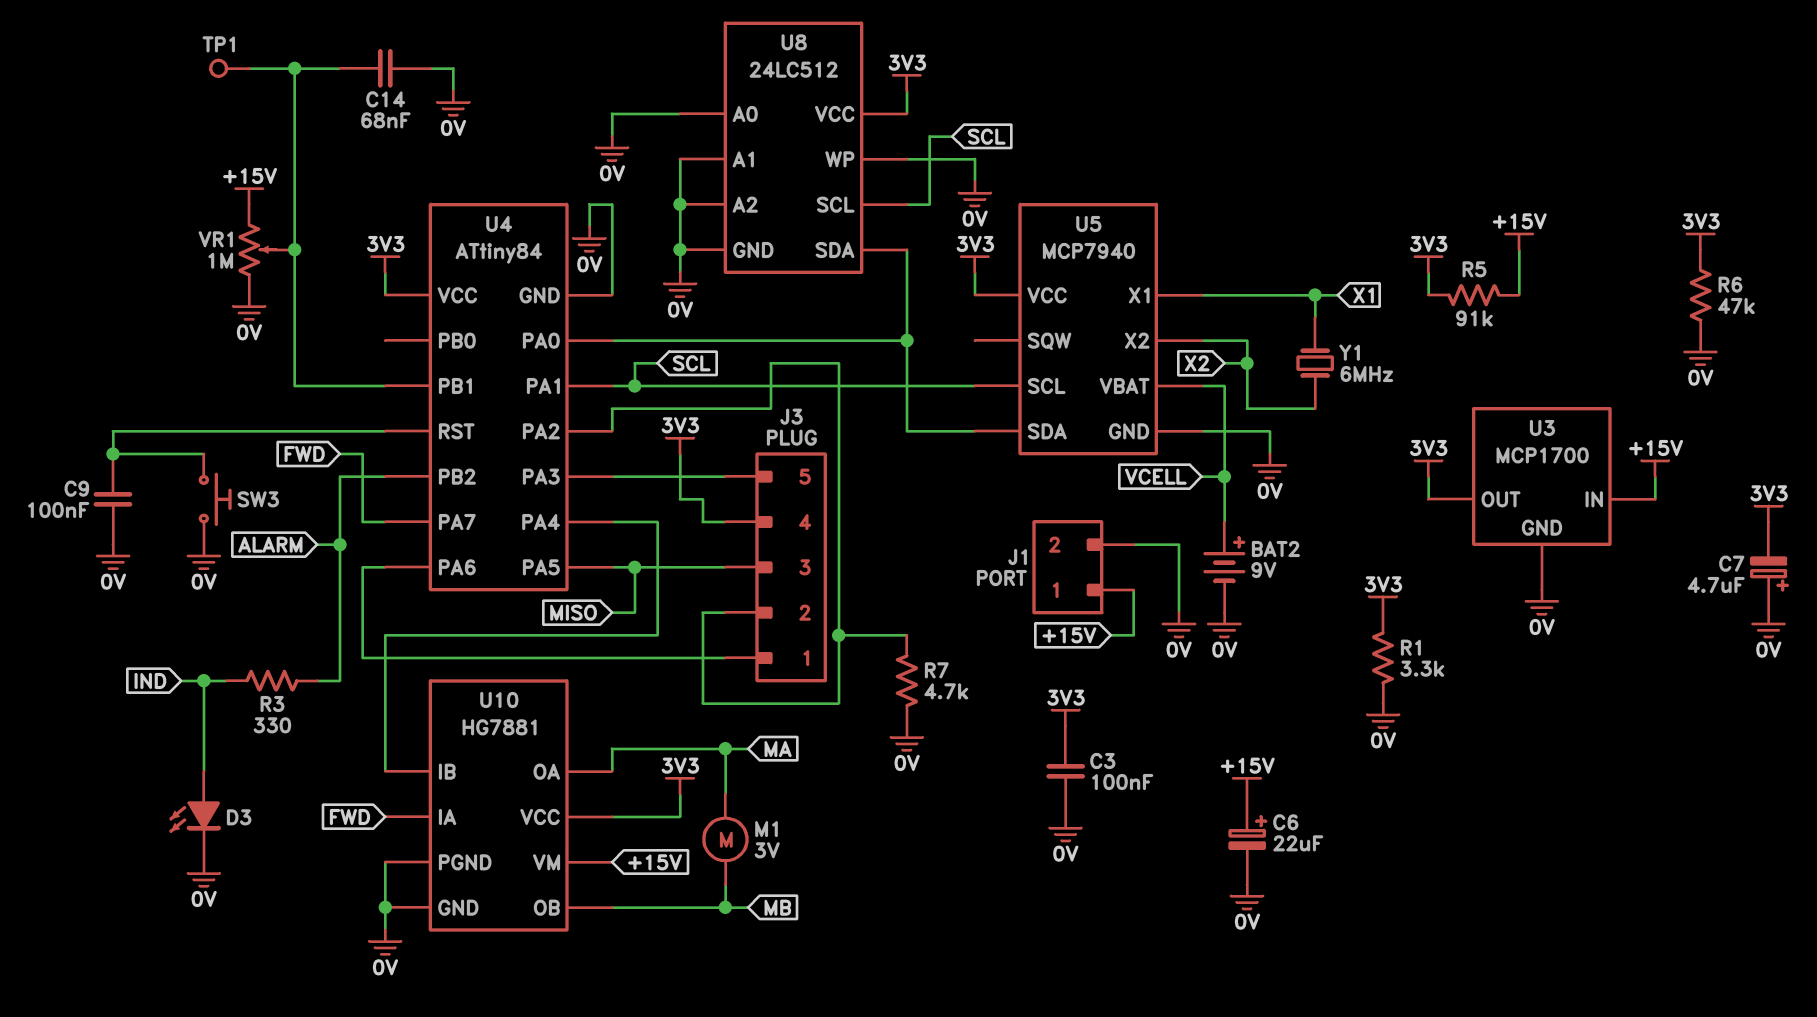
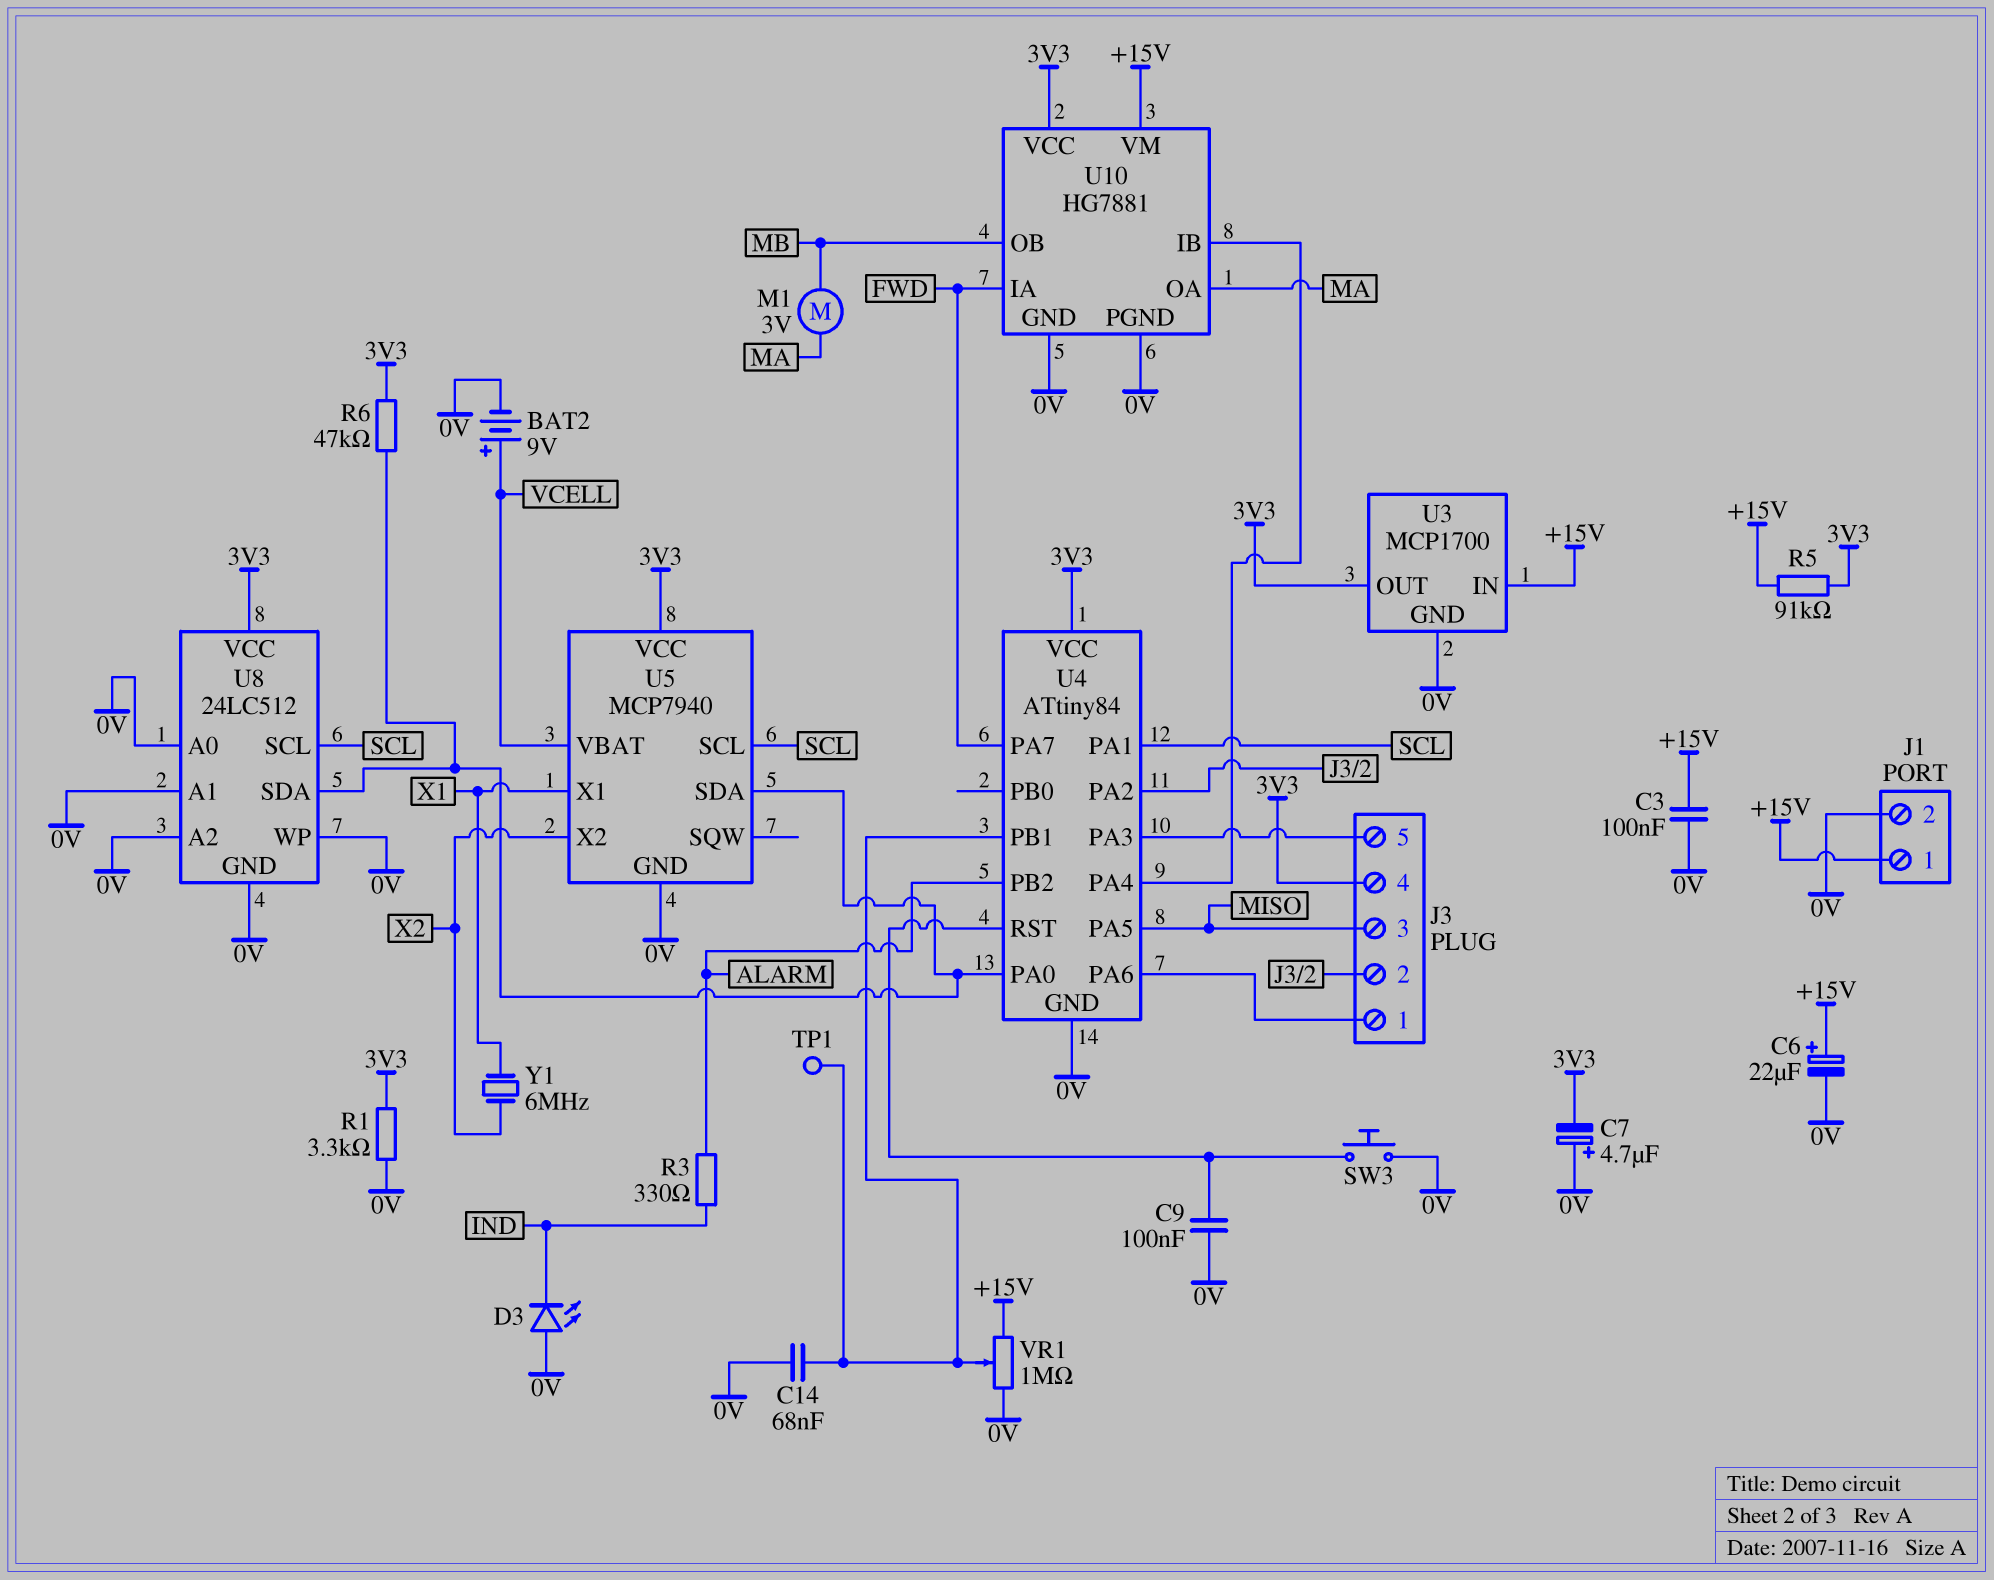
C3: 100nF (0V, 3V3) -> 100nF (+15V, 0V)
D3: LED (A IND, K 0V) -> LED (A 0V, K IND)
R6: 47k (0V, 3V3) -> 47k (3V3, U4/PA0)
R7: 4.7k (0V, J3/2) -> none

